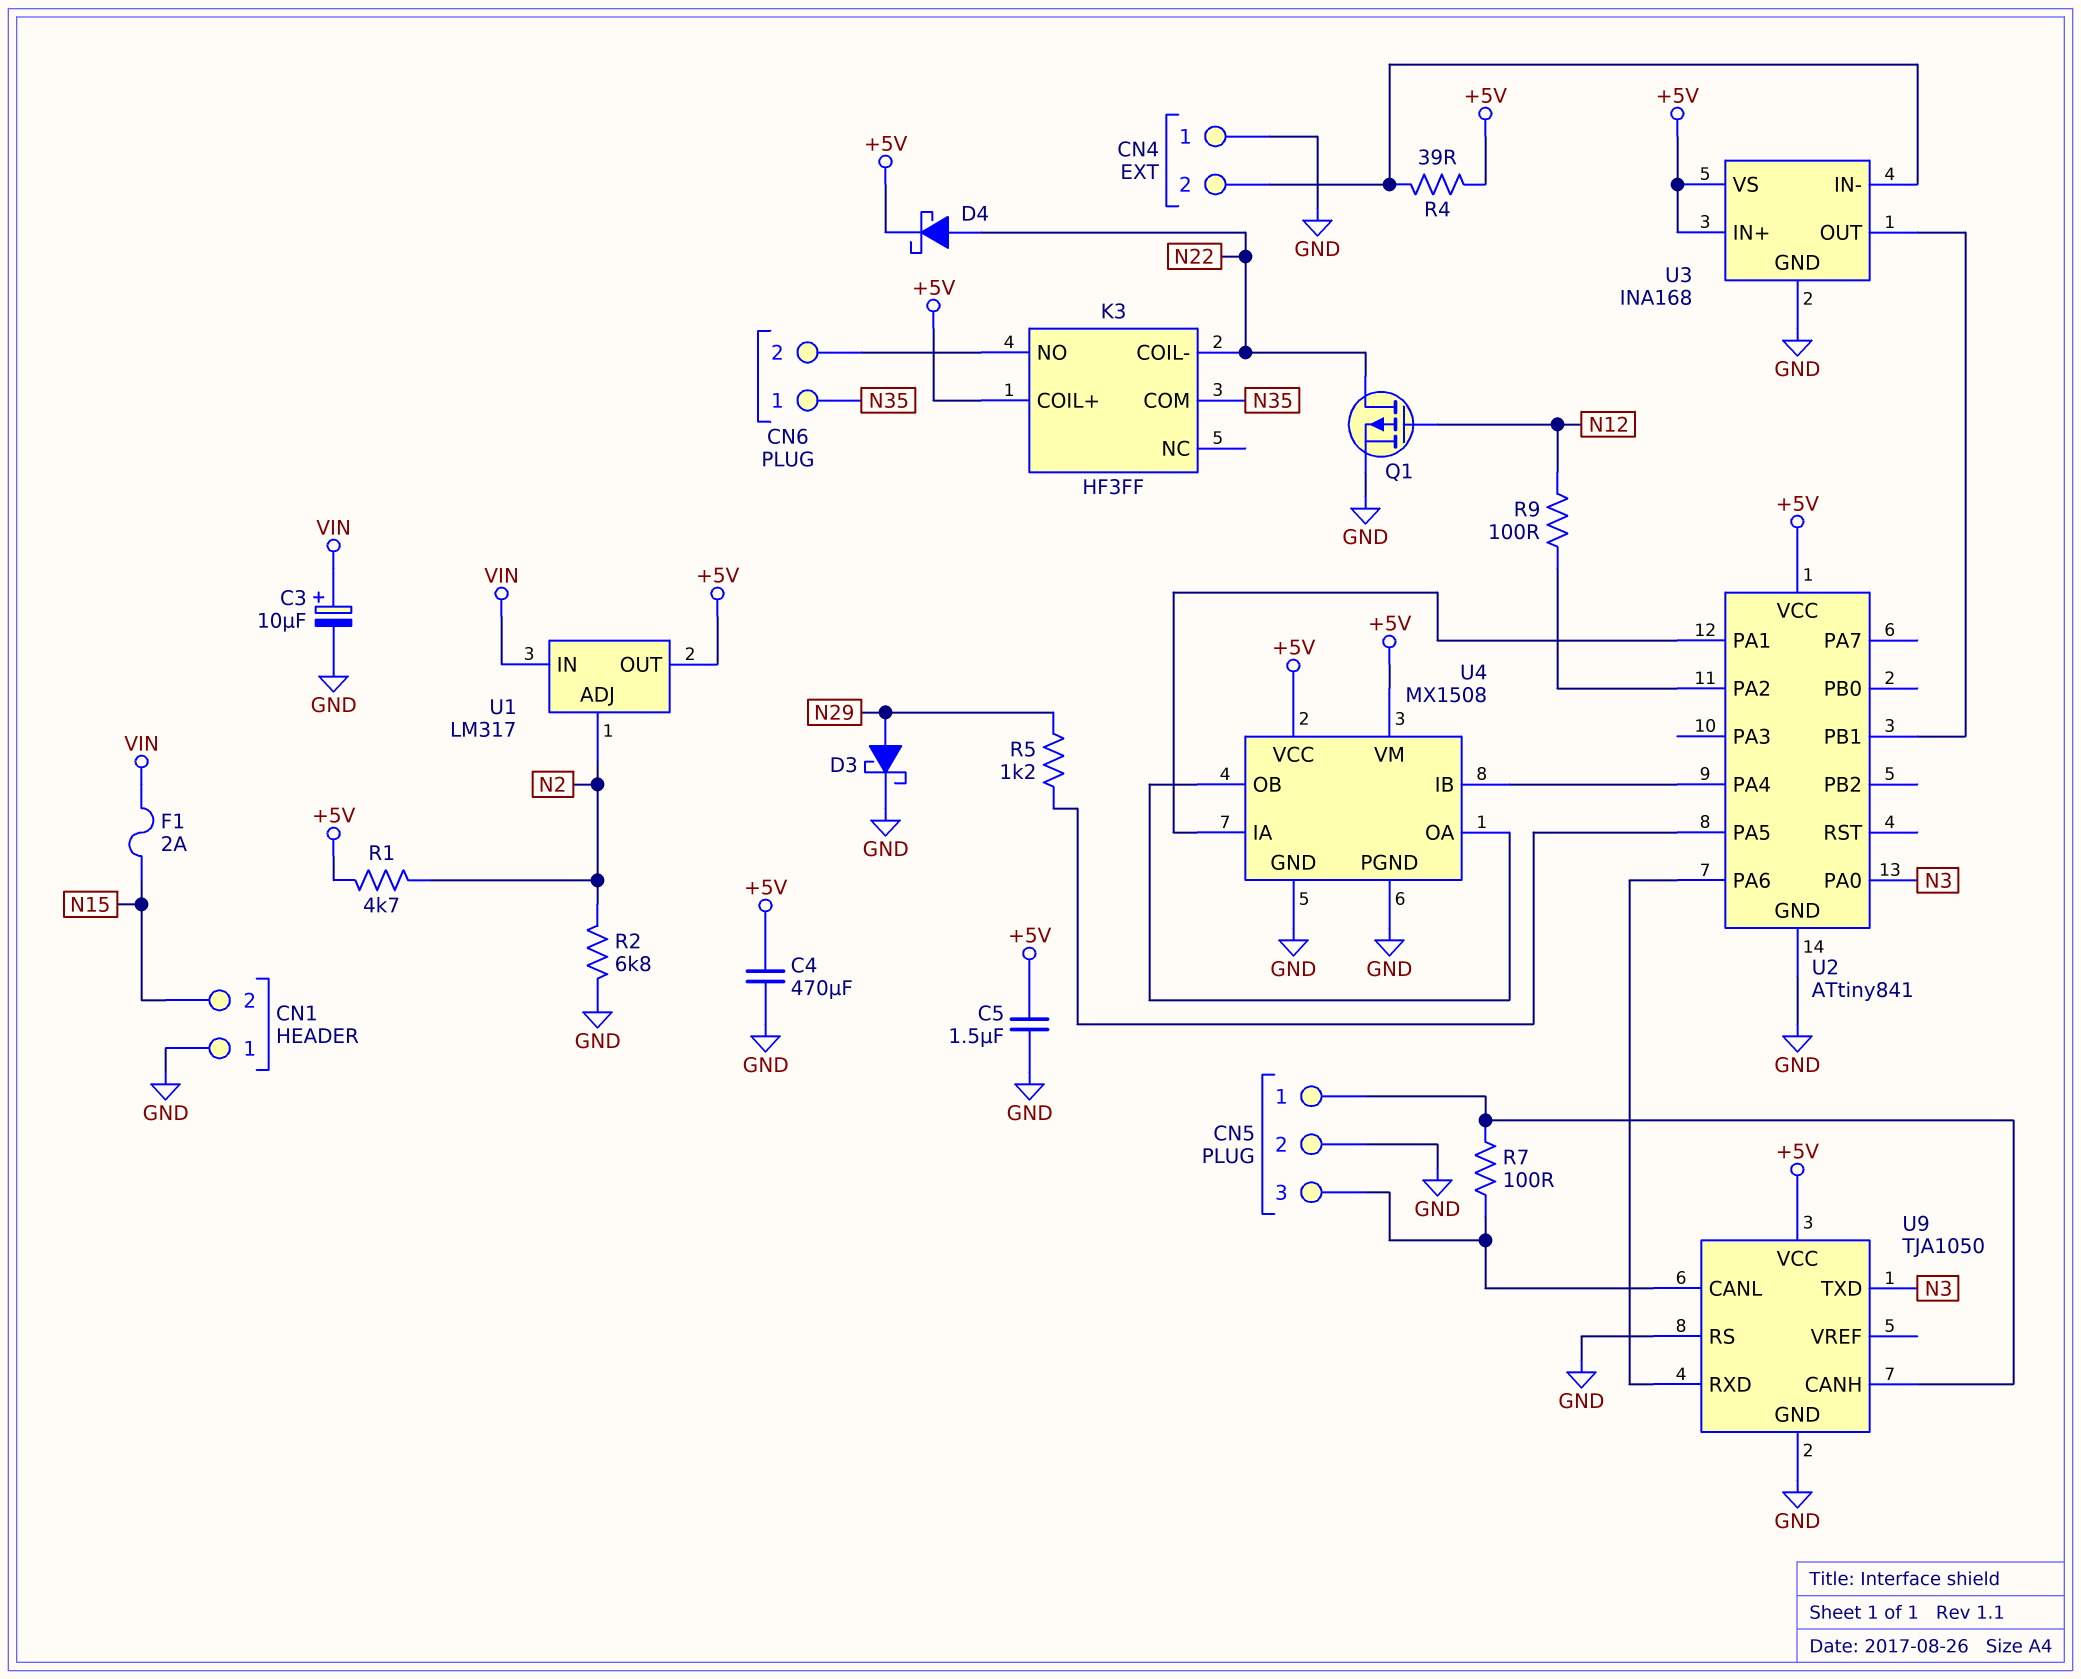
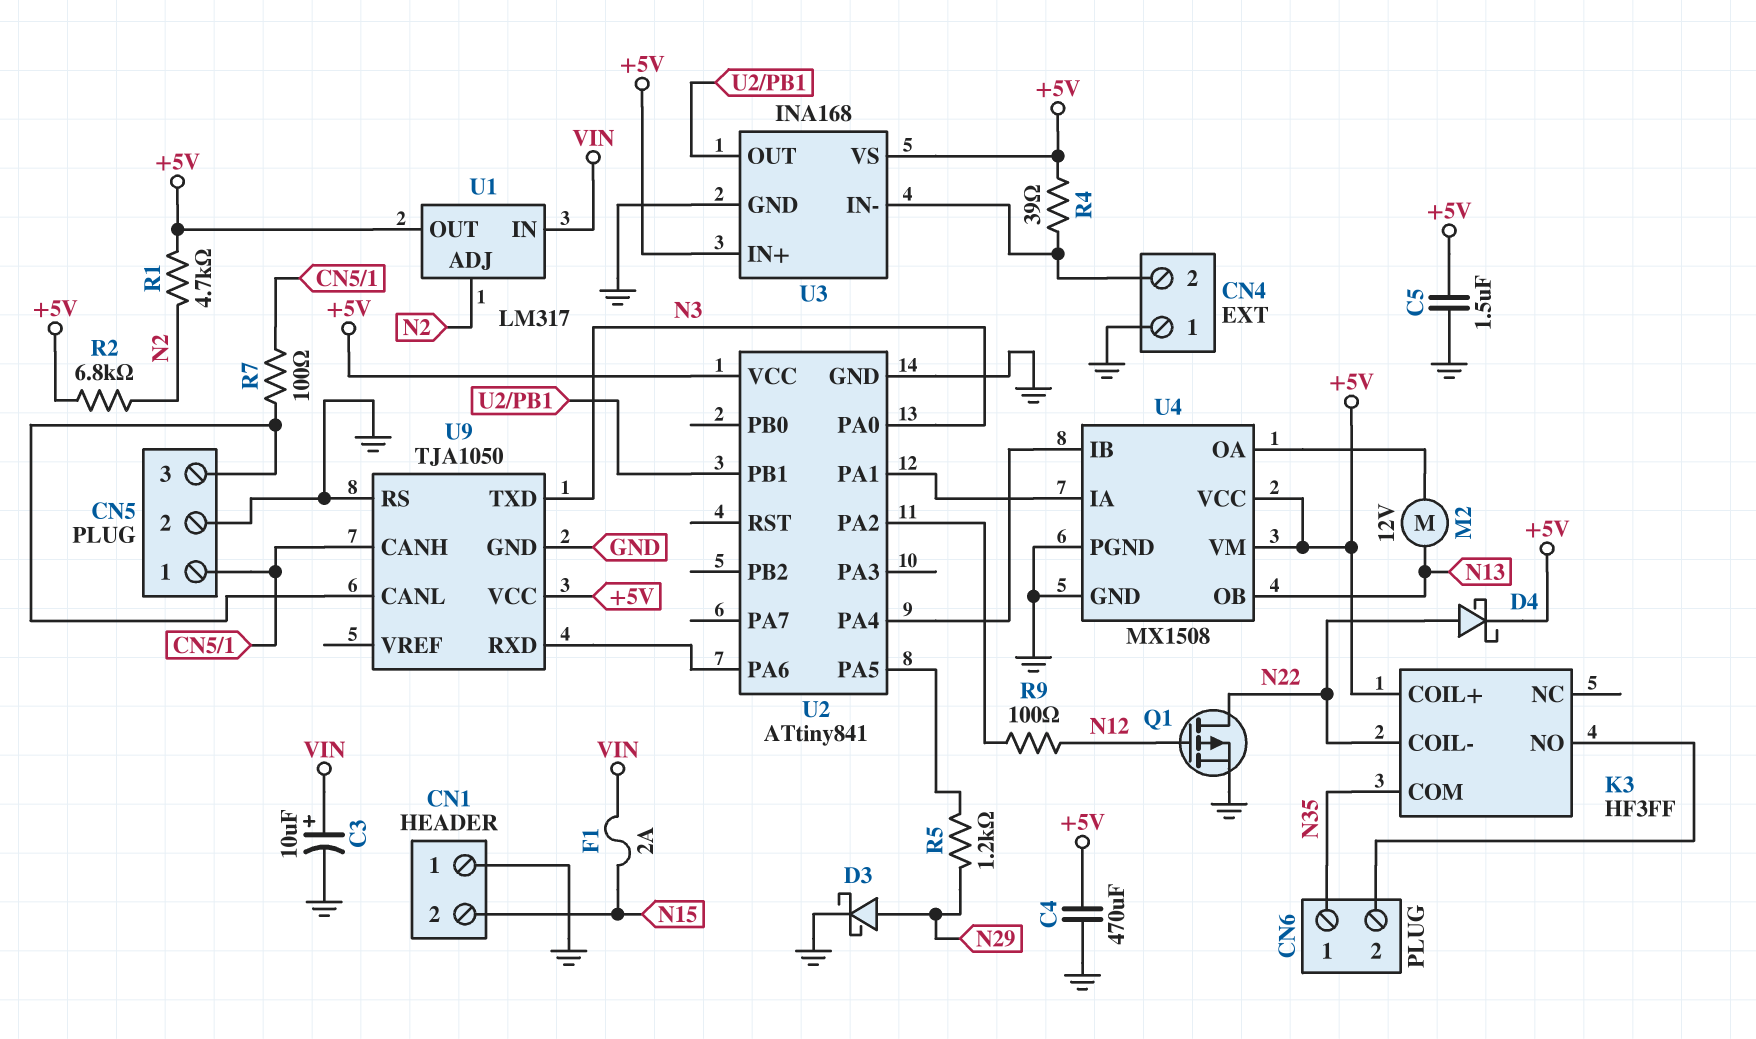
M2: none -> motor 12V (N13, U4/OA)
R2: 6.8k (GND, N2) -> 6.8k (+5V, N2)
U4 pin OB: U4/OA -> N13

